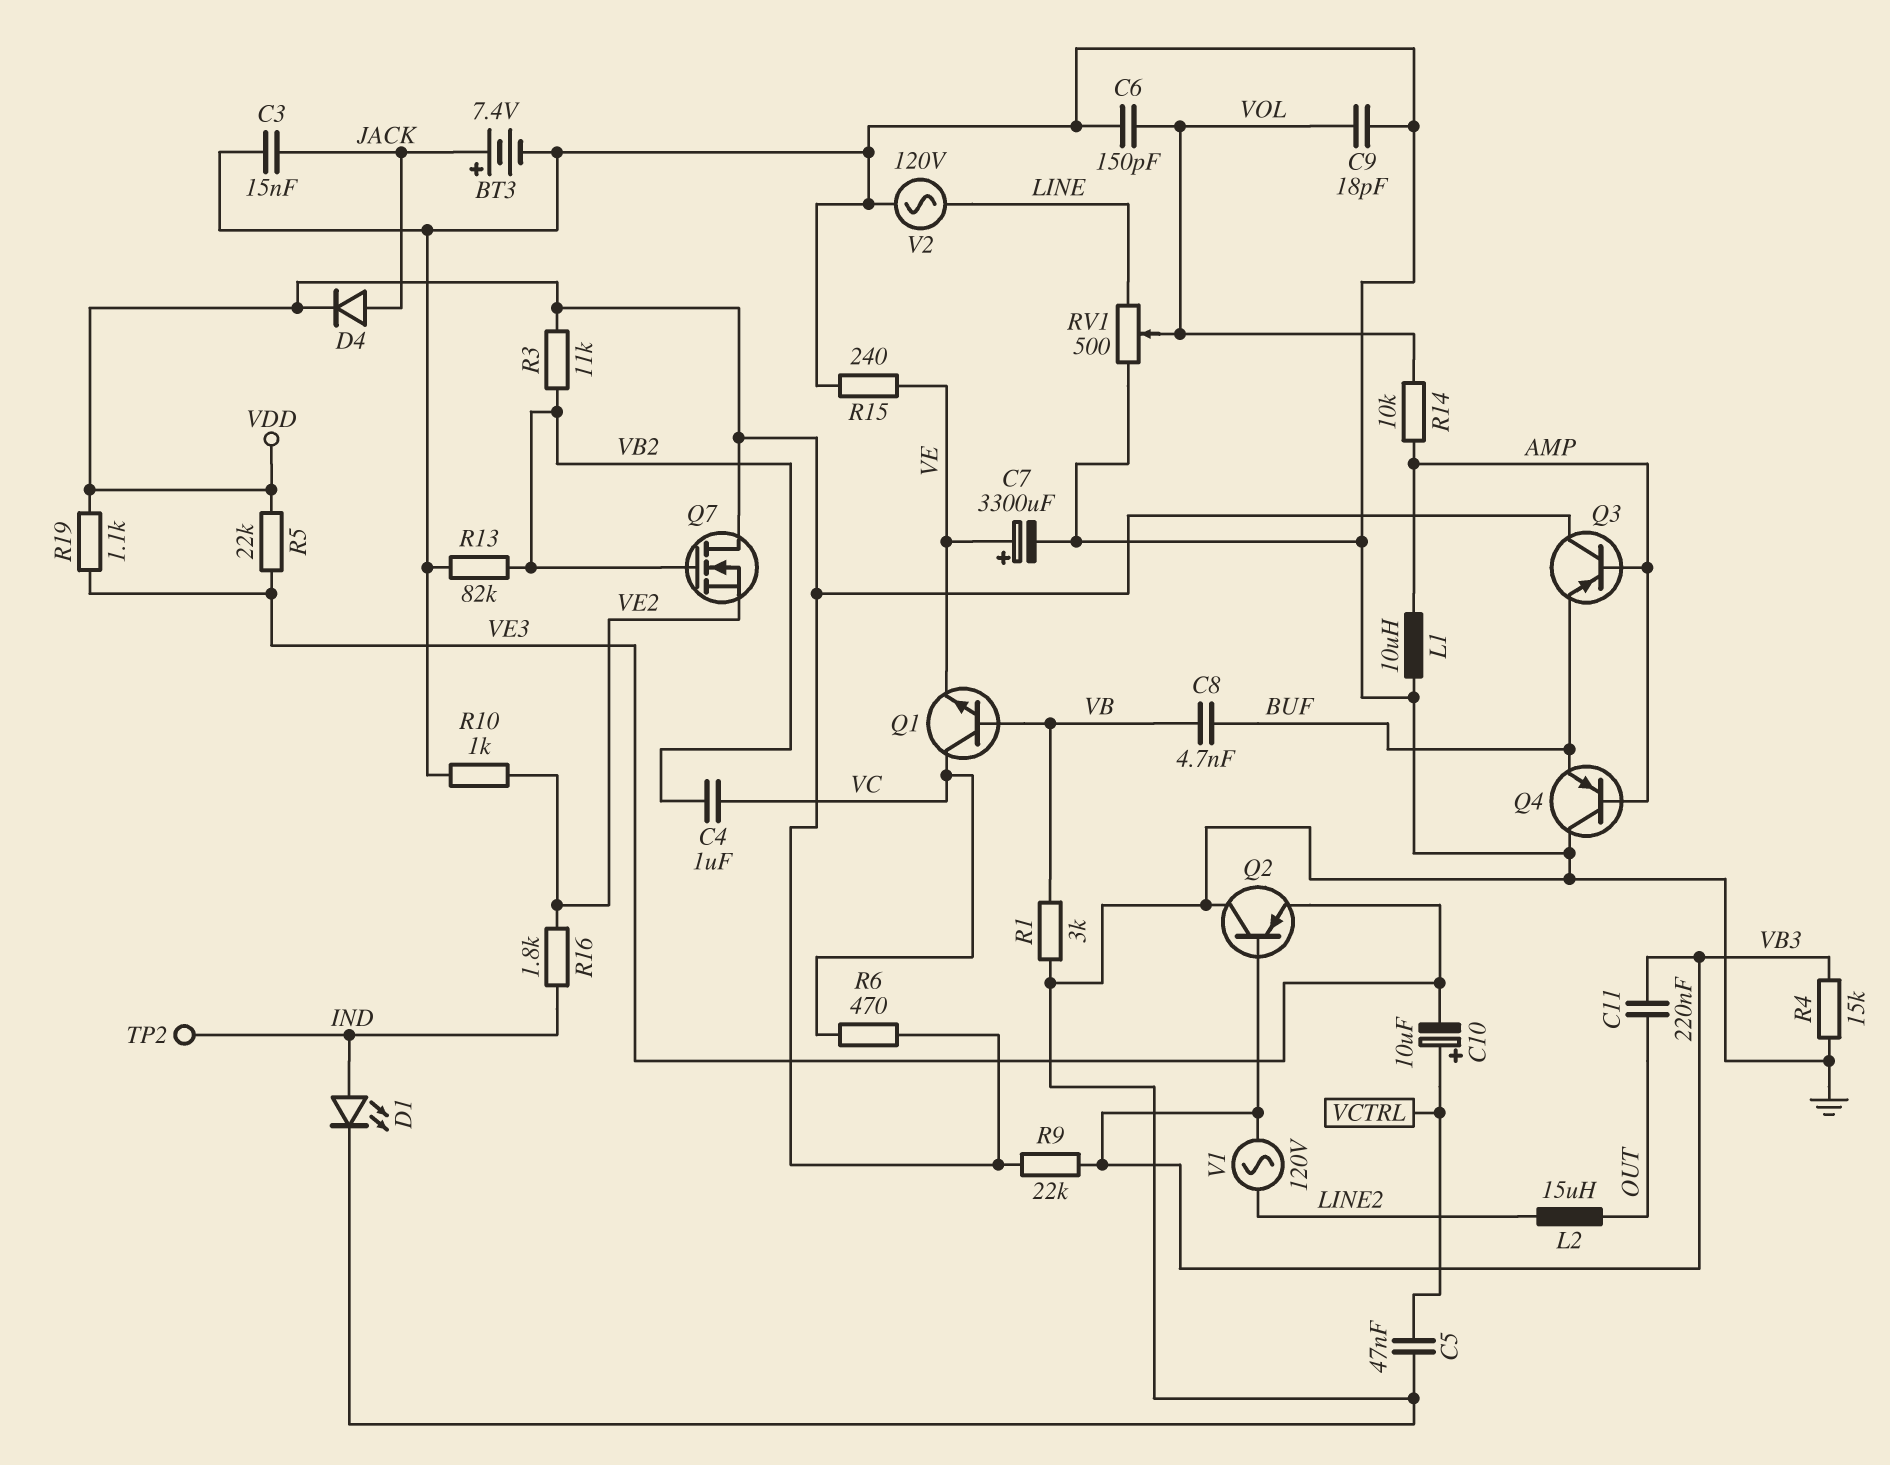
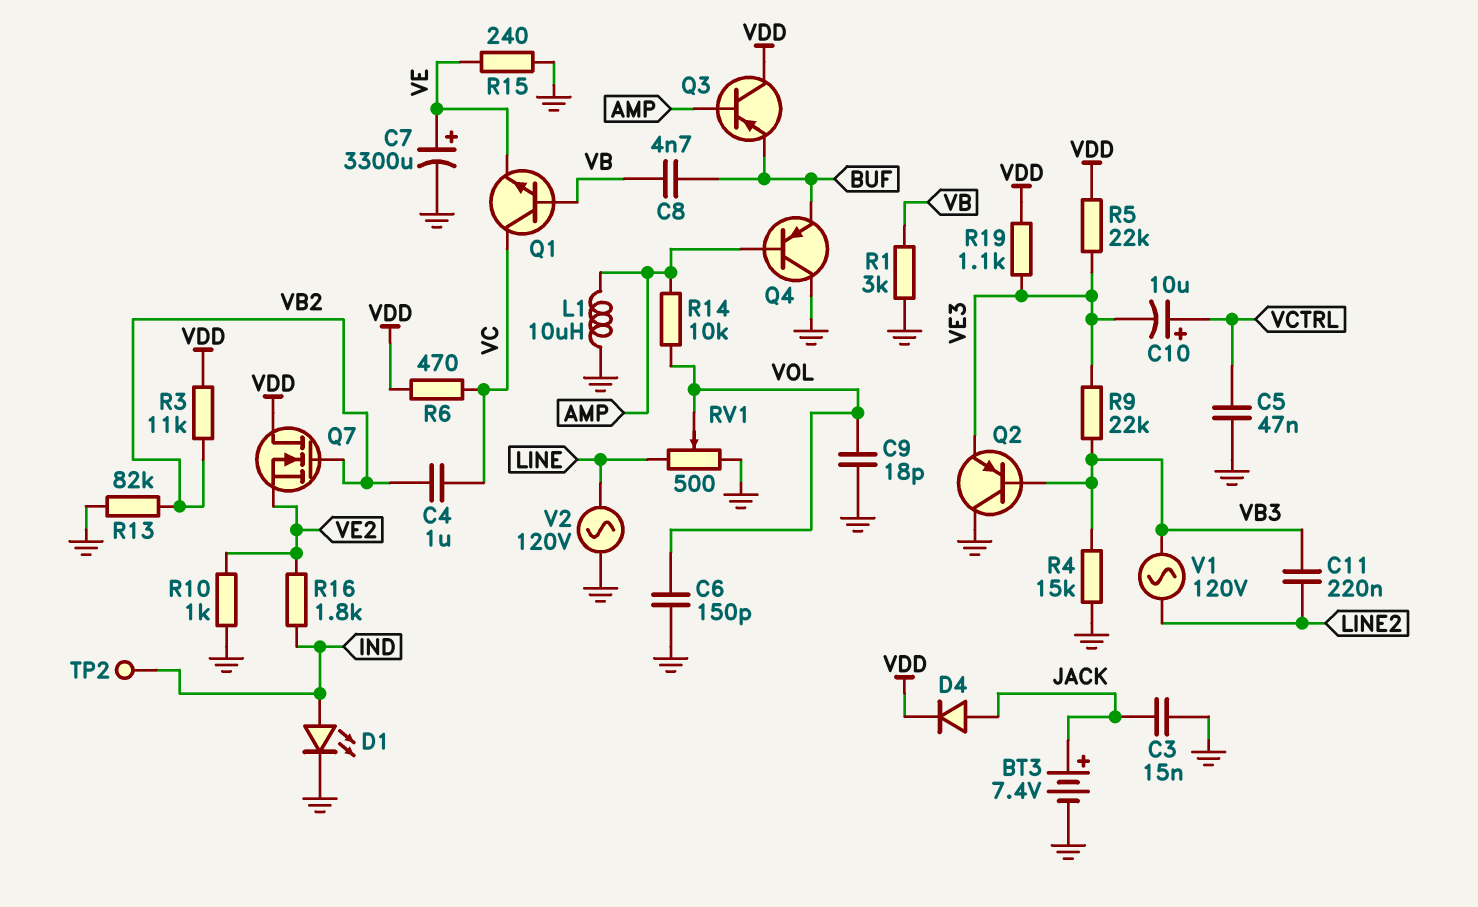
C11: 220nF (OUT, VB3) -> 220nF (LINE2, VB3)
L2: 15uH (LINE2, OUT) -> none
R9: 22k (VB3, VDD) -> 22k (VB3, VE3)

